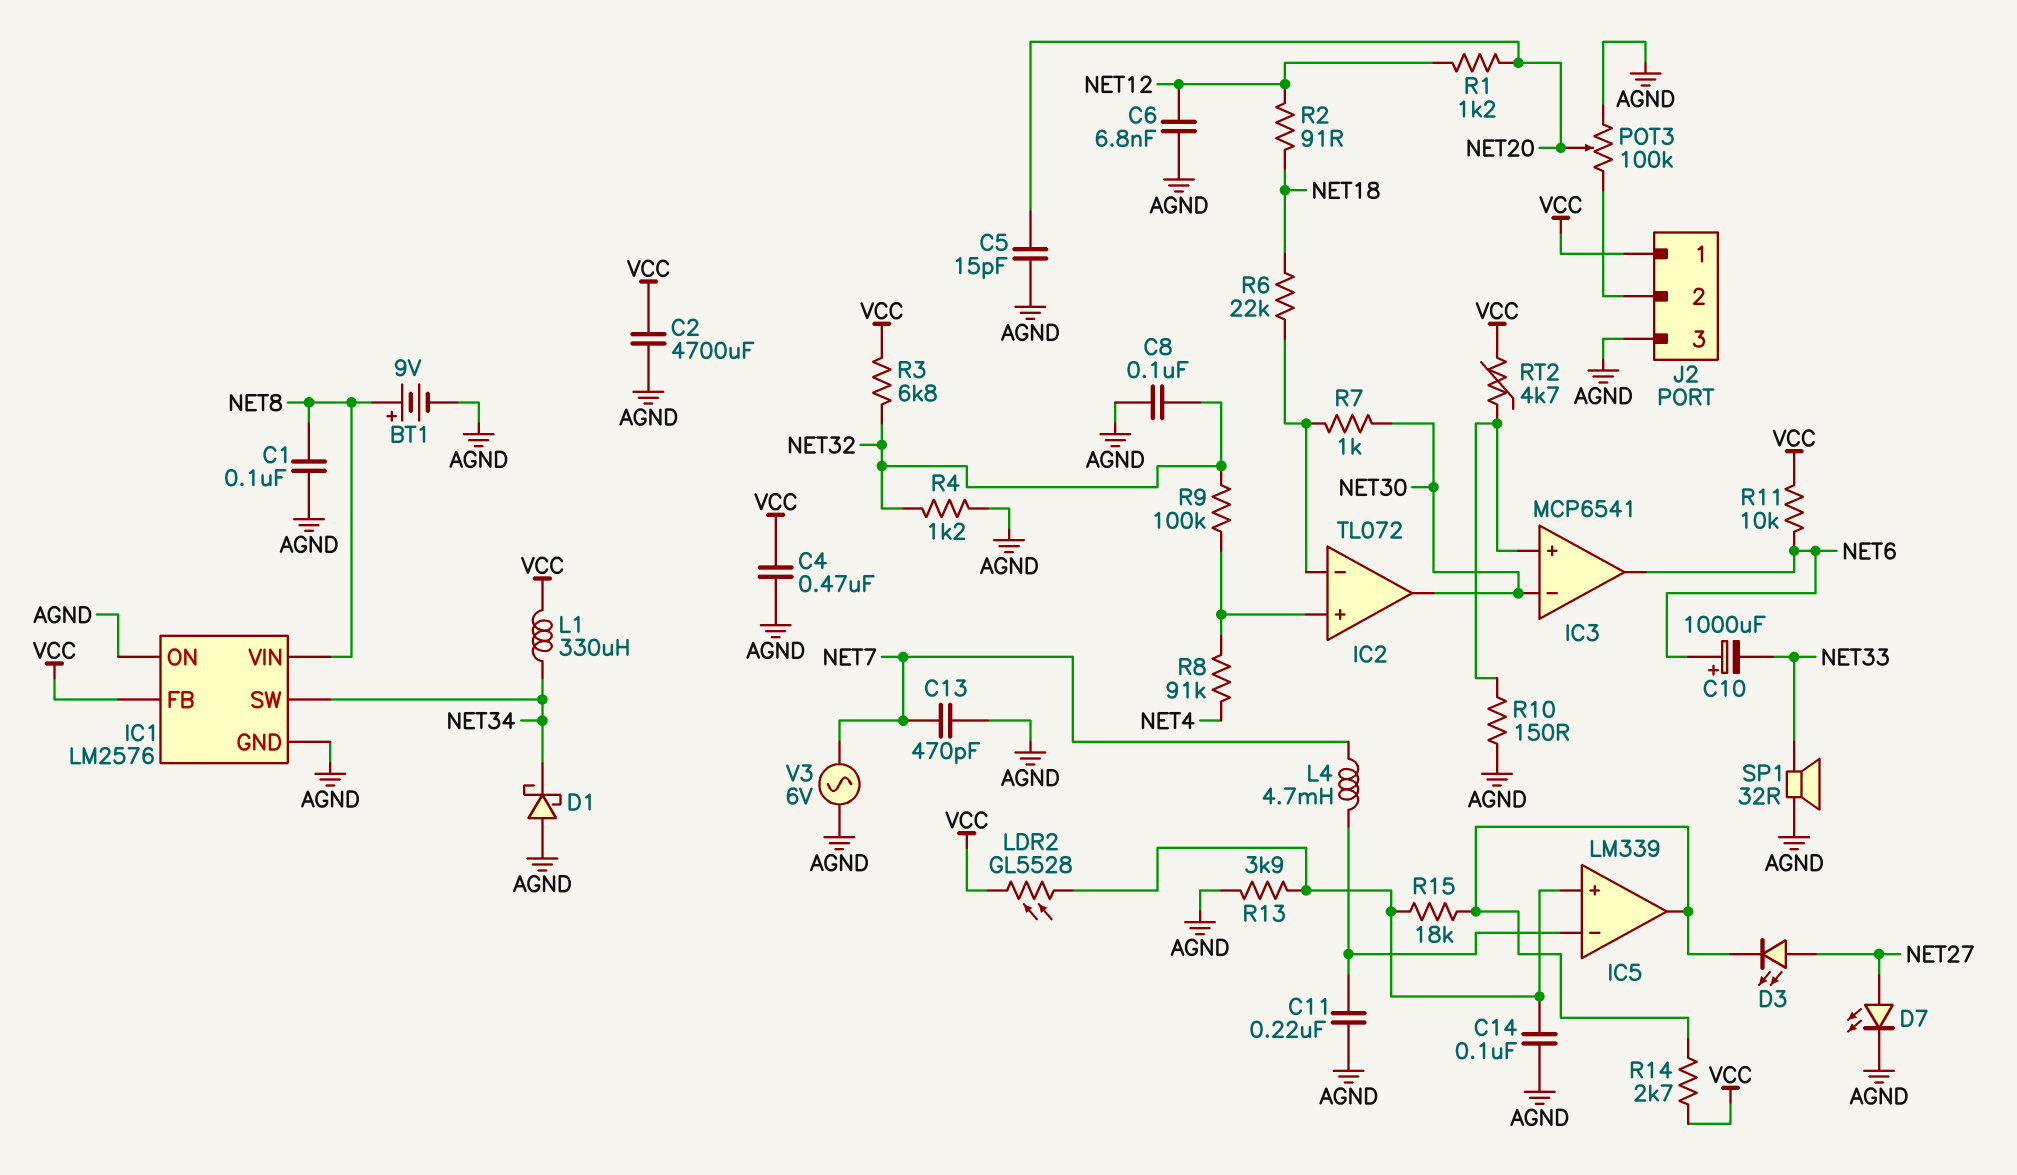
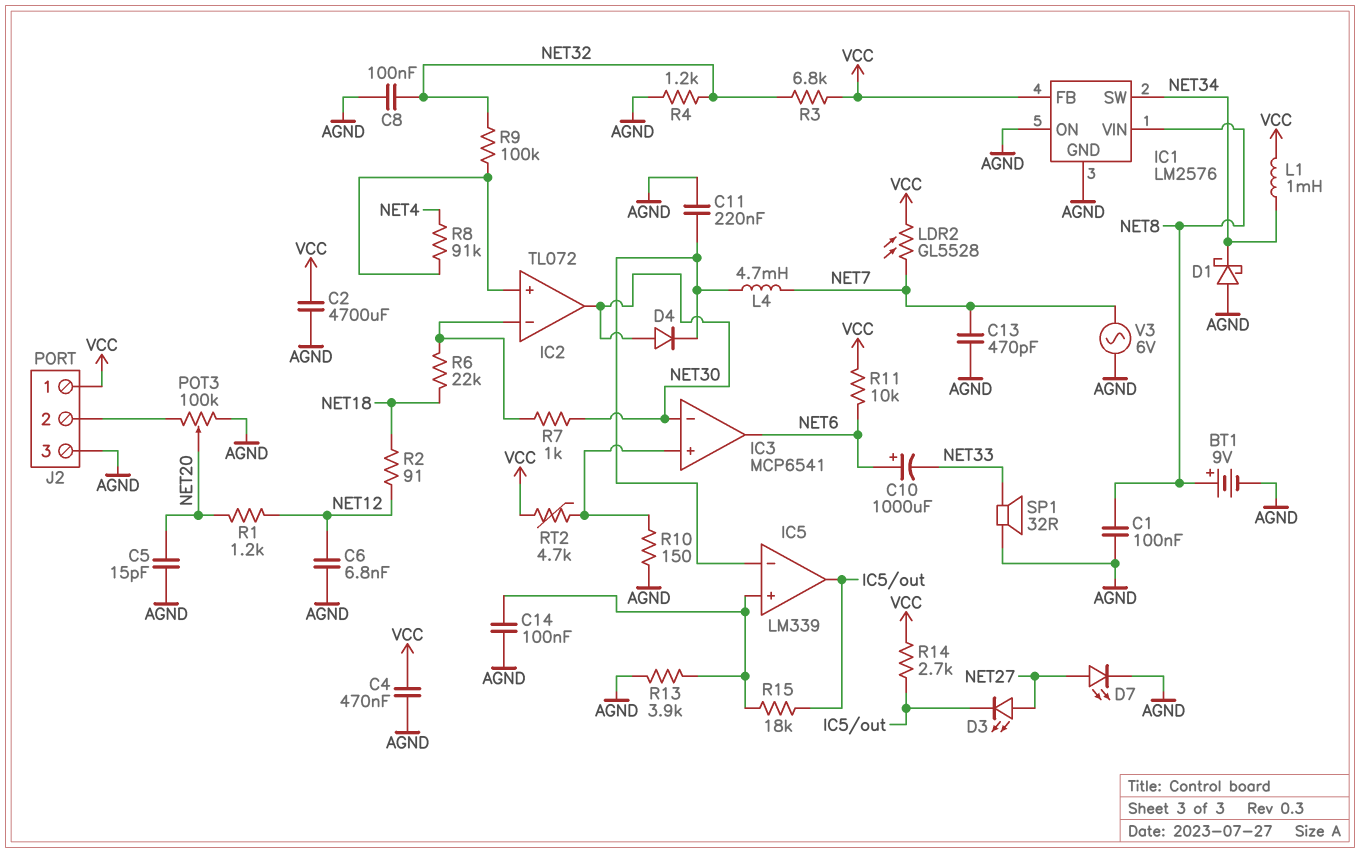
D4: none -> diode (A NET30, K IC5/in-)
L1: 330uH (NET34, VCC) -> 1mH (NET34, VCC)
LDR2: GL5528 (IC5/in+, VCC) -> GL5528 (NET7, VCC)

